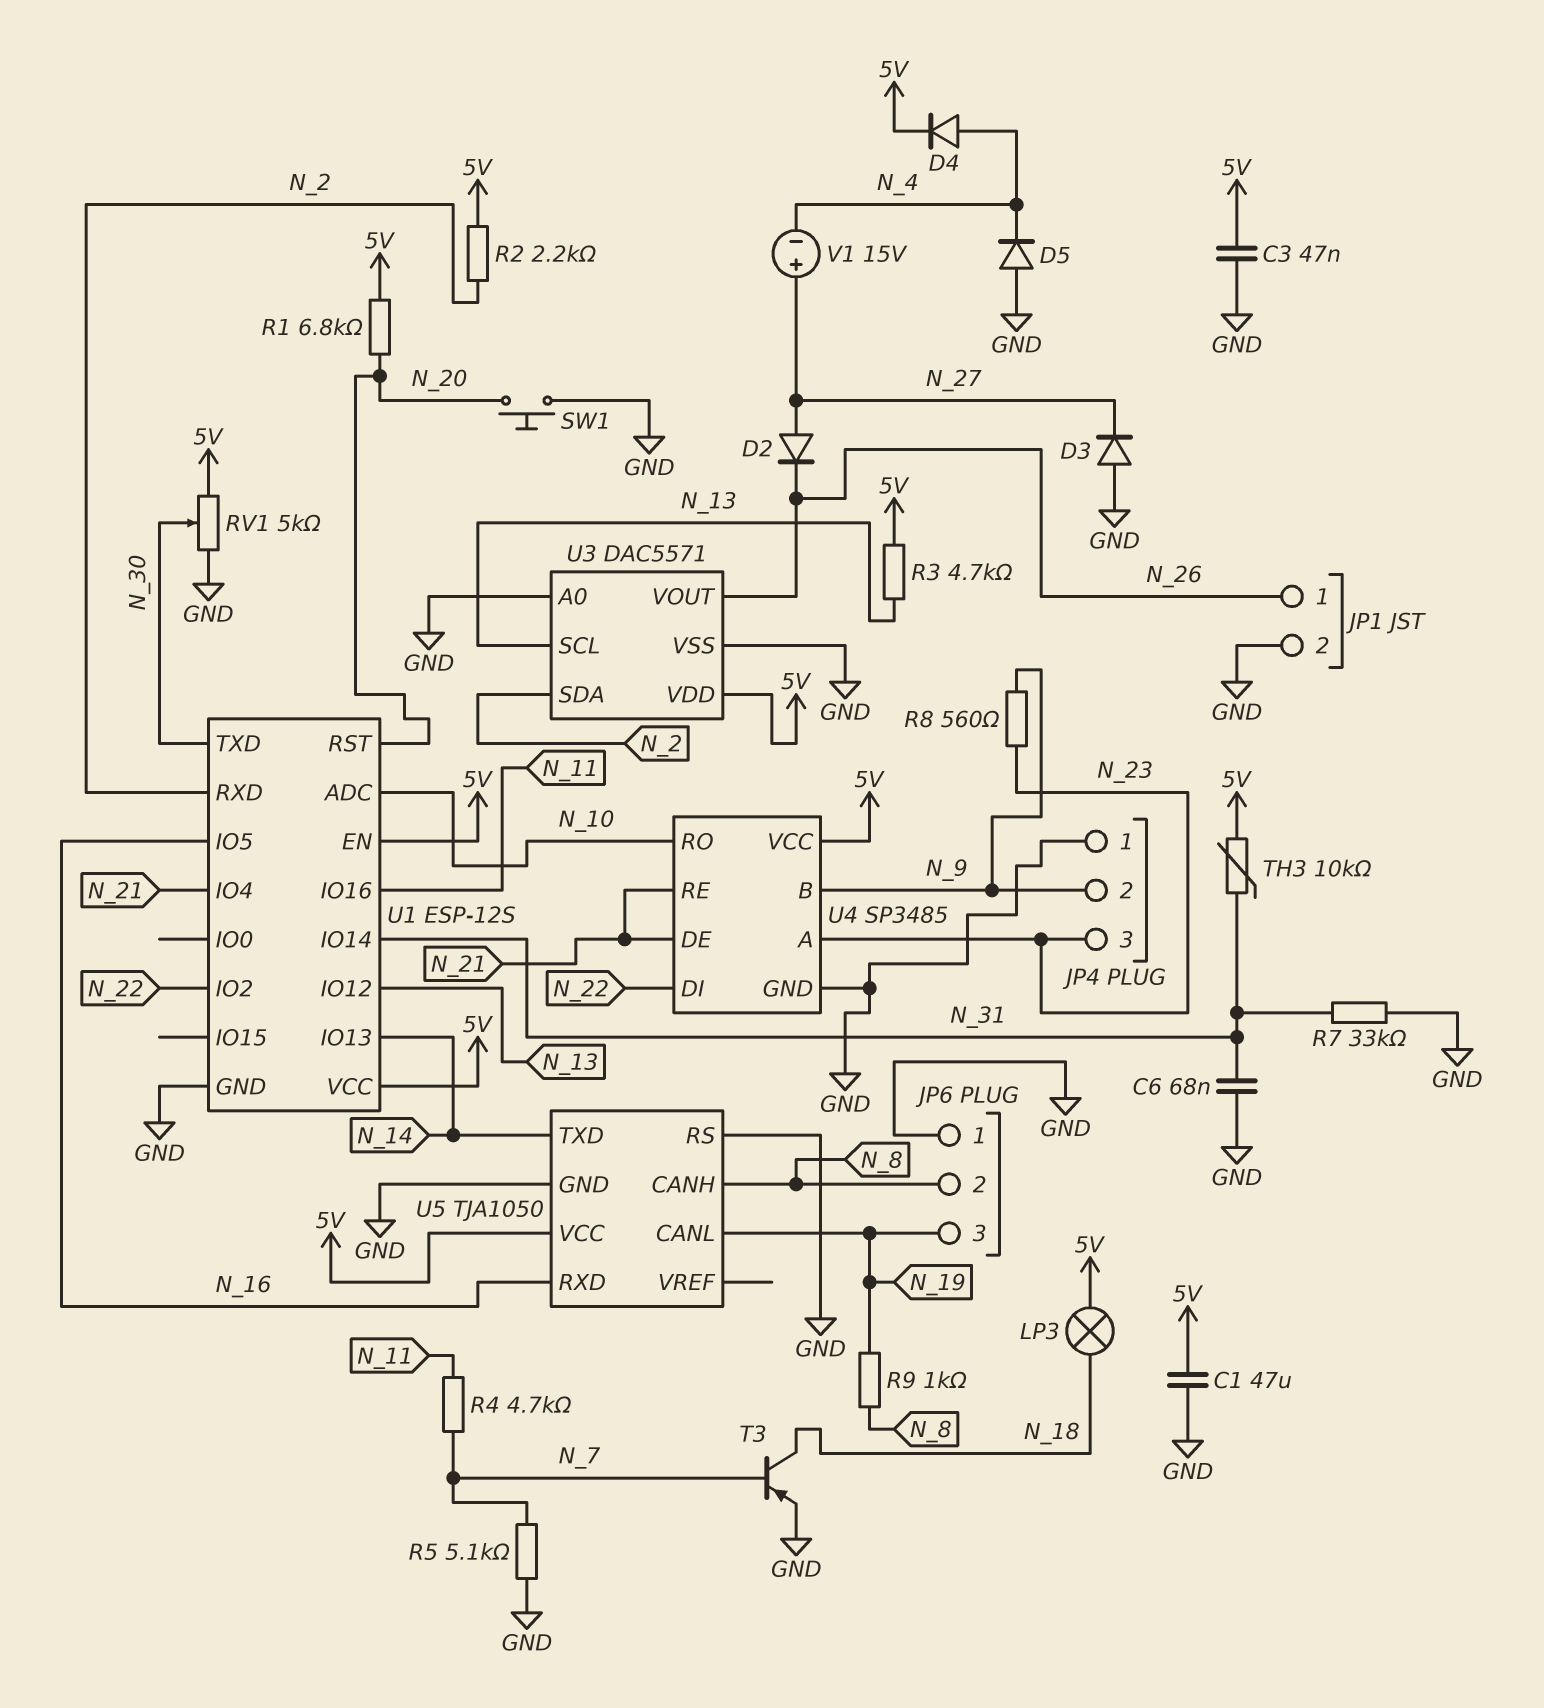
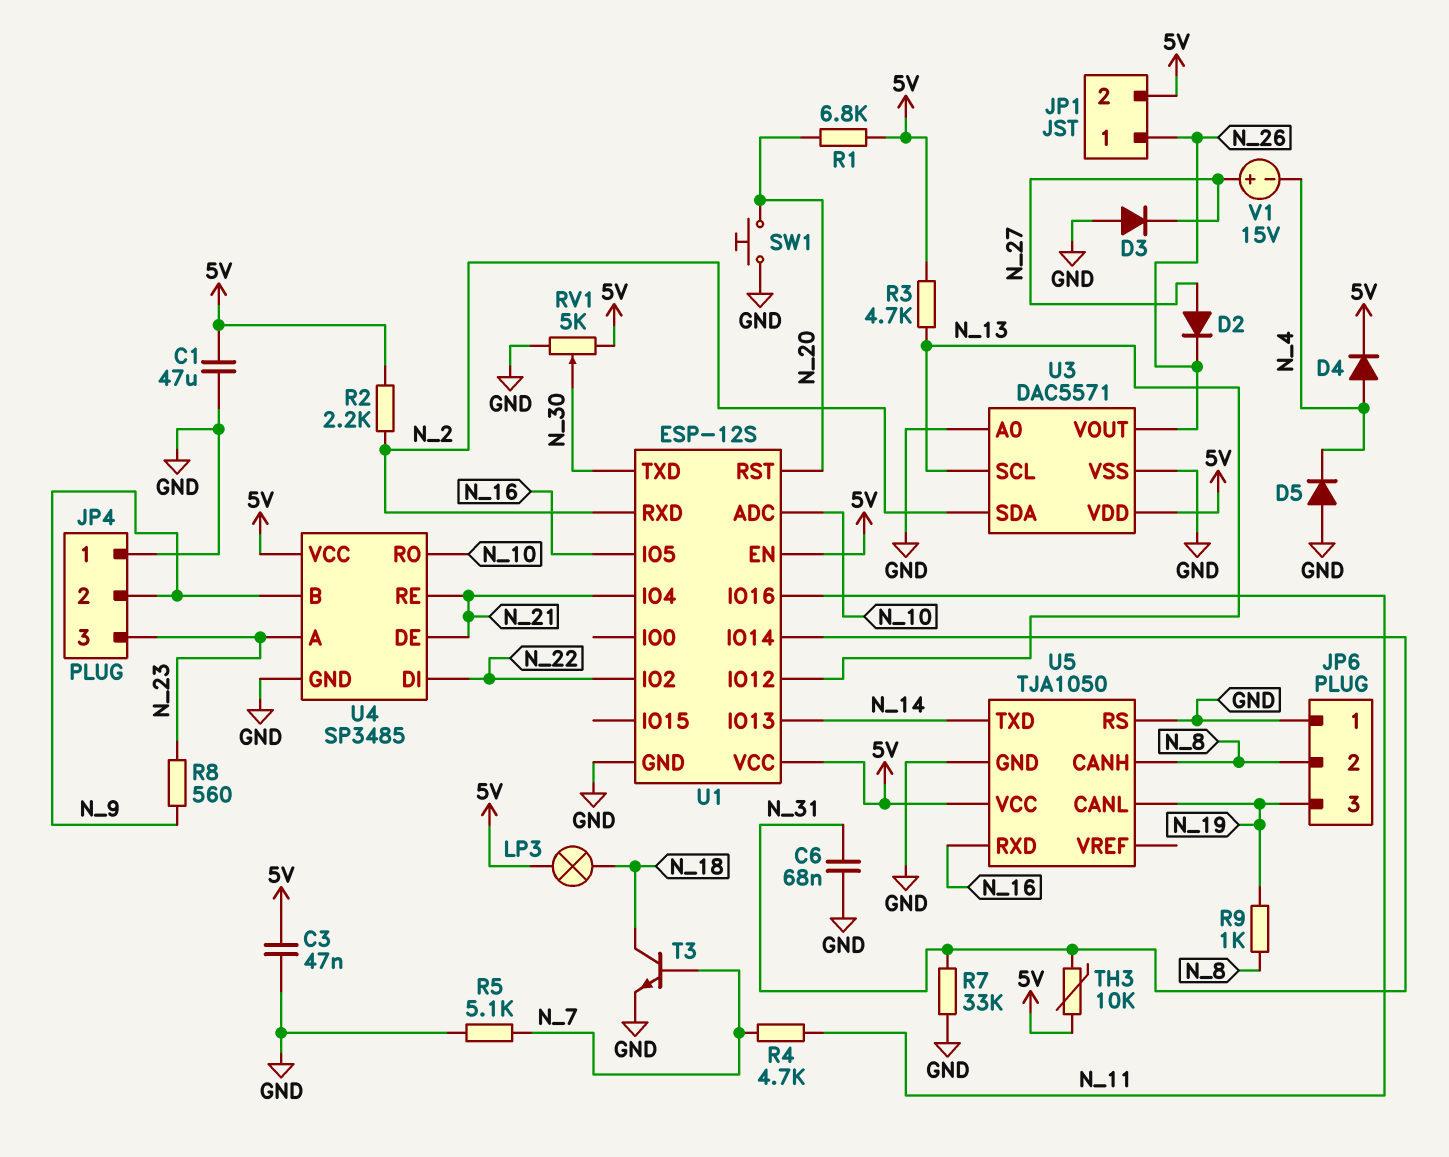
JP1 pin 2: GND -> 5V
T3: PNP (B N_7, C N_18, E GND) -> NPN (B N_7, C N_18, E GND)

